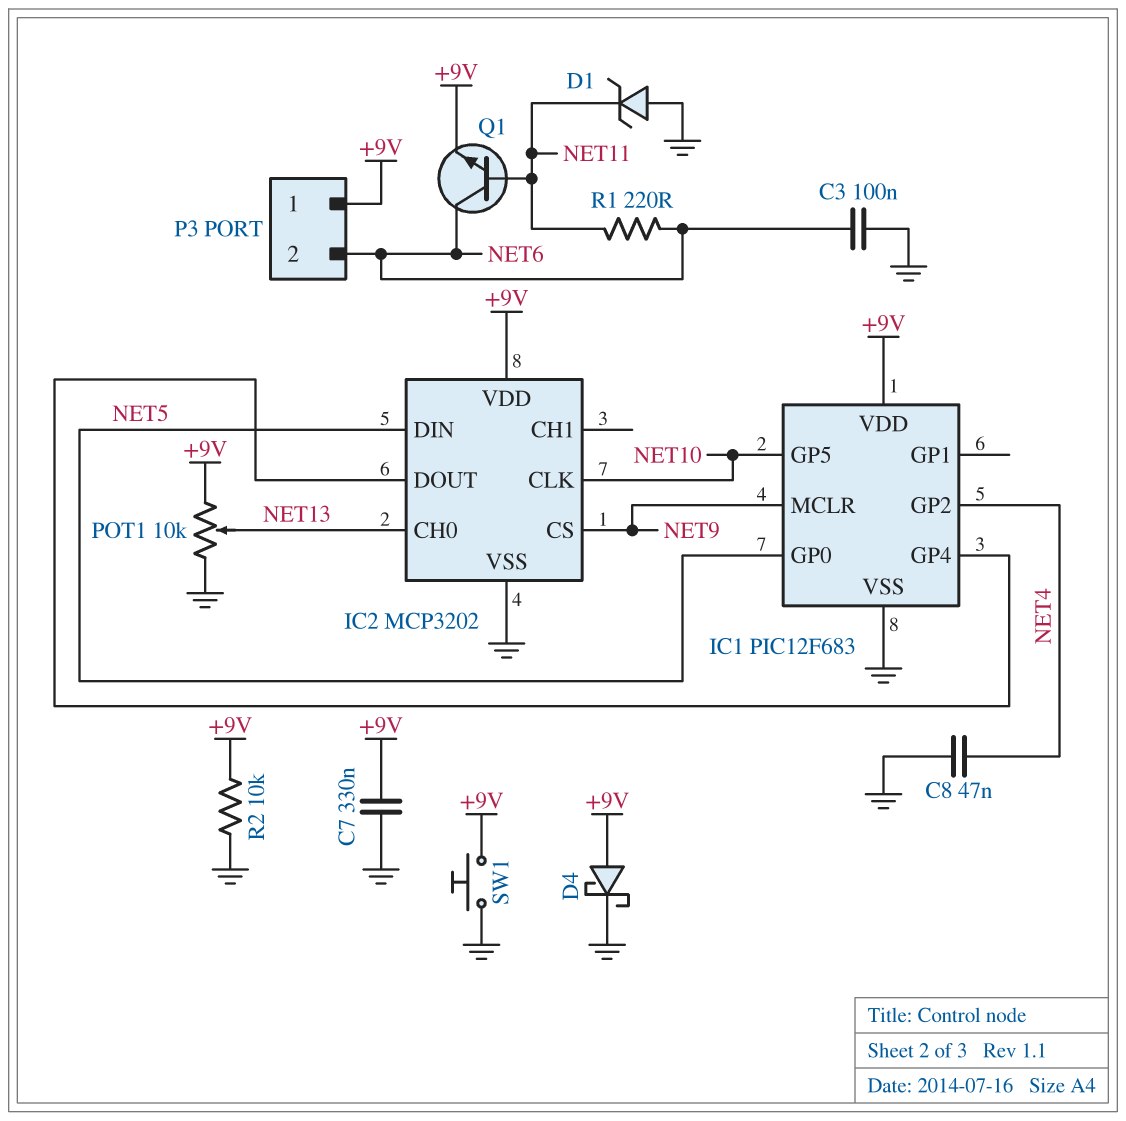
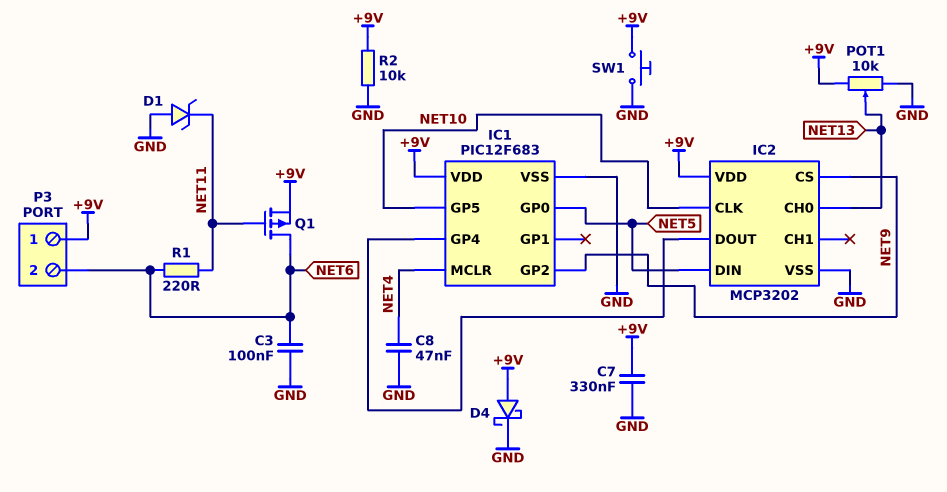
IC1 pin GP2: NET4 -> NET9
IC1 pin MCLR: NET9 -> NET4
Q1: NPN (B NET11, C NET6, E +9V) -> PMOS (G NET11, D NET6, S +9V)

